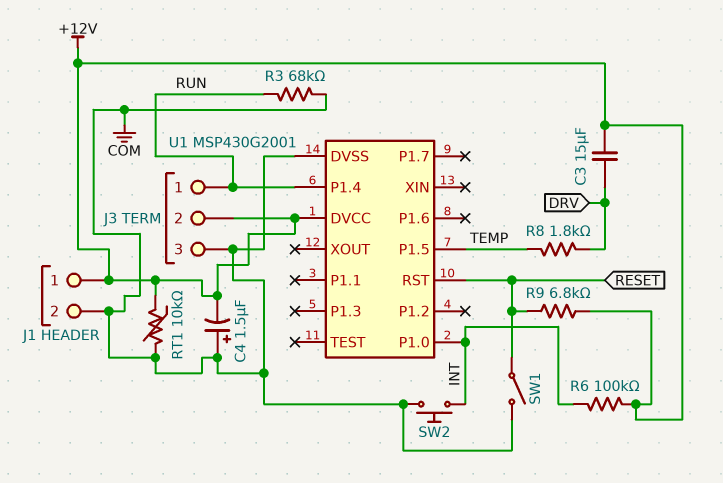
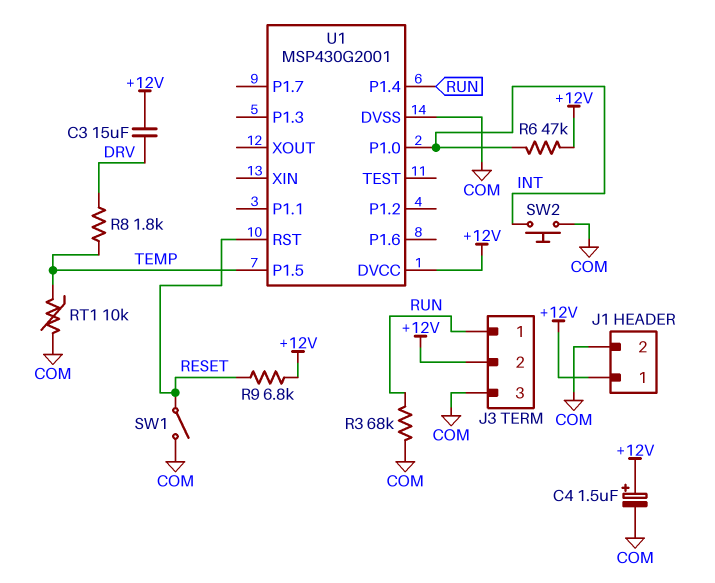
C4: 1.5uF (plus COM, minus +12V) -> 1.5uF (plus +12V, minus COM)
R6: 100k (+12V, INT) -> 47k (+12V, INT)
RT1: 10k (+12V, COM) -> 10k (COM, TEMP)

